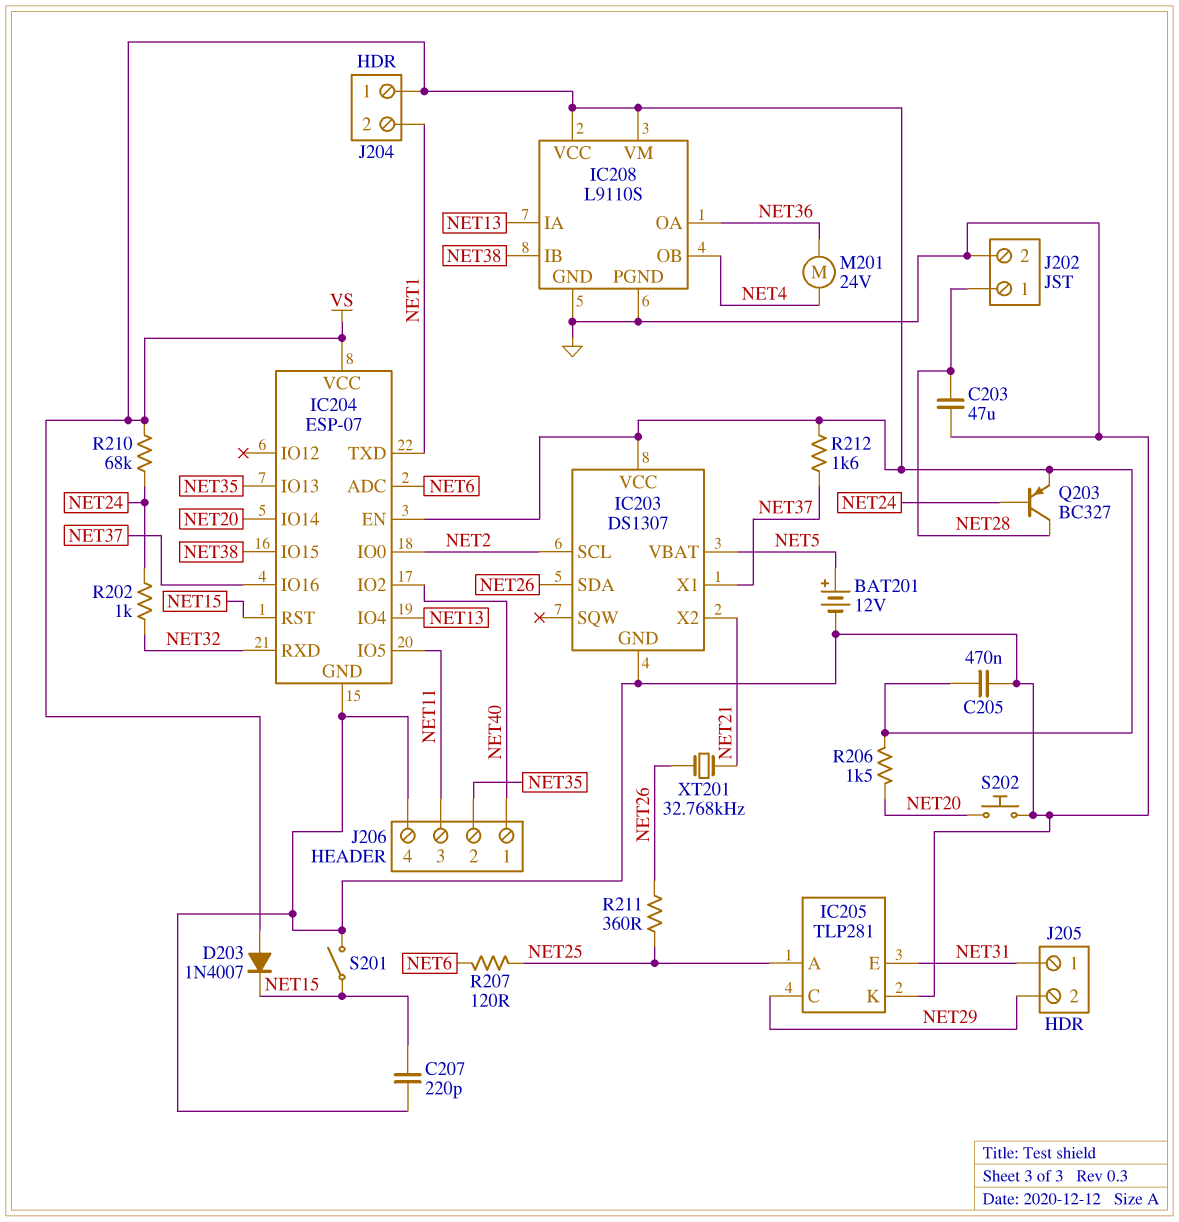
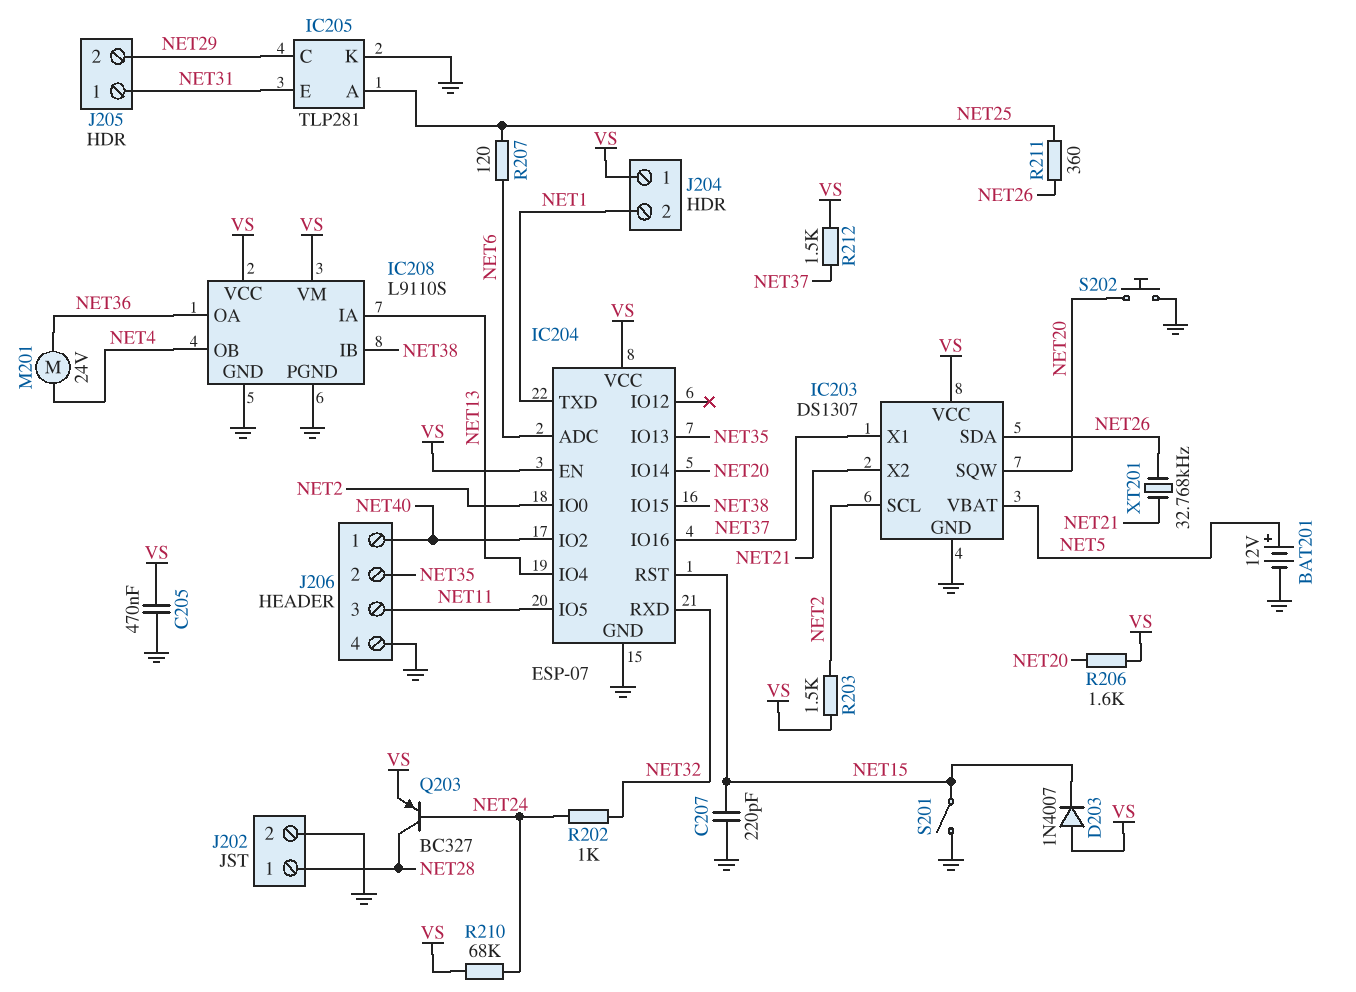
C203: 47uF (GND, NET28) -> none
IC203 pin SQW: none -> NET20
R203: none -> 1.5k (NET2, VS)
R206: 1.5k (NET20, VS) -> 1.6k (NET20, VS)
R212: 1.6k (NET37, VS) -> 1.5k (NET37, VS)

